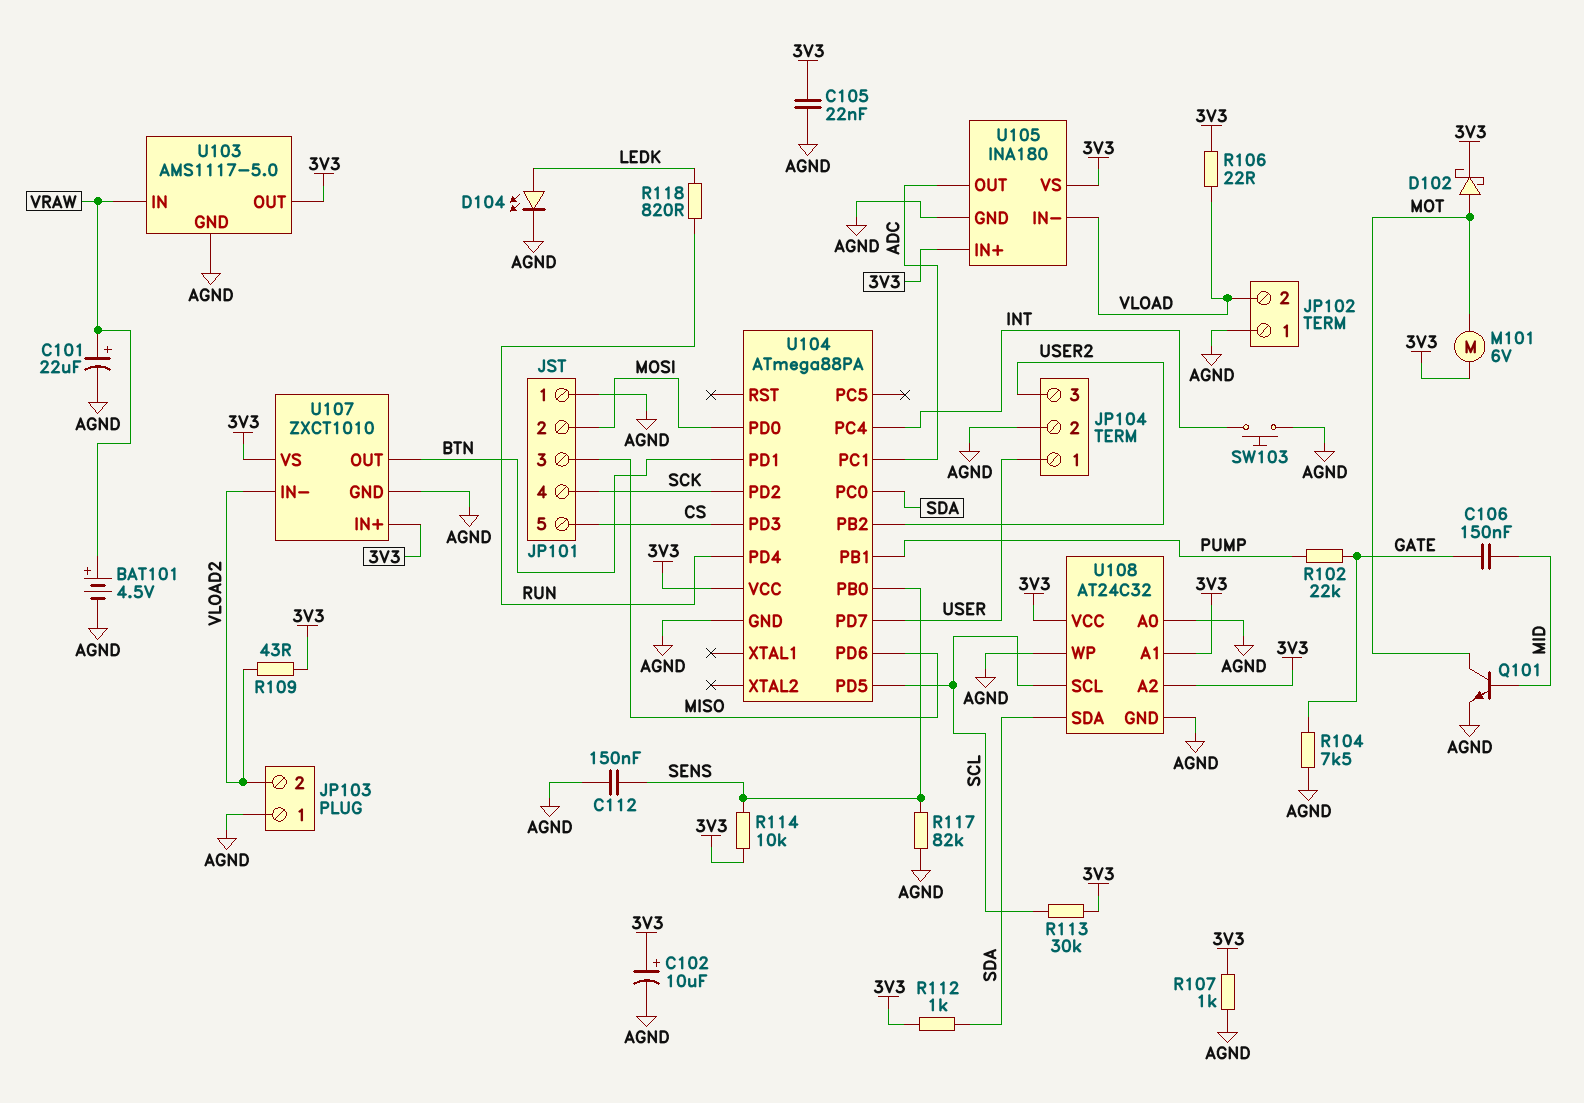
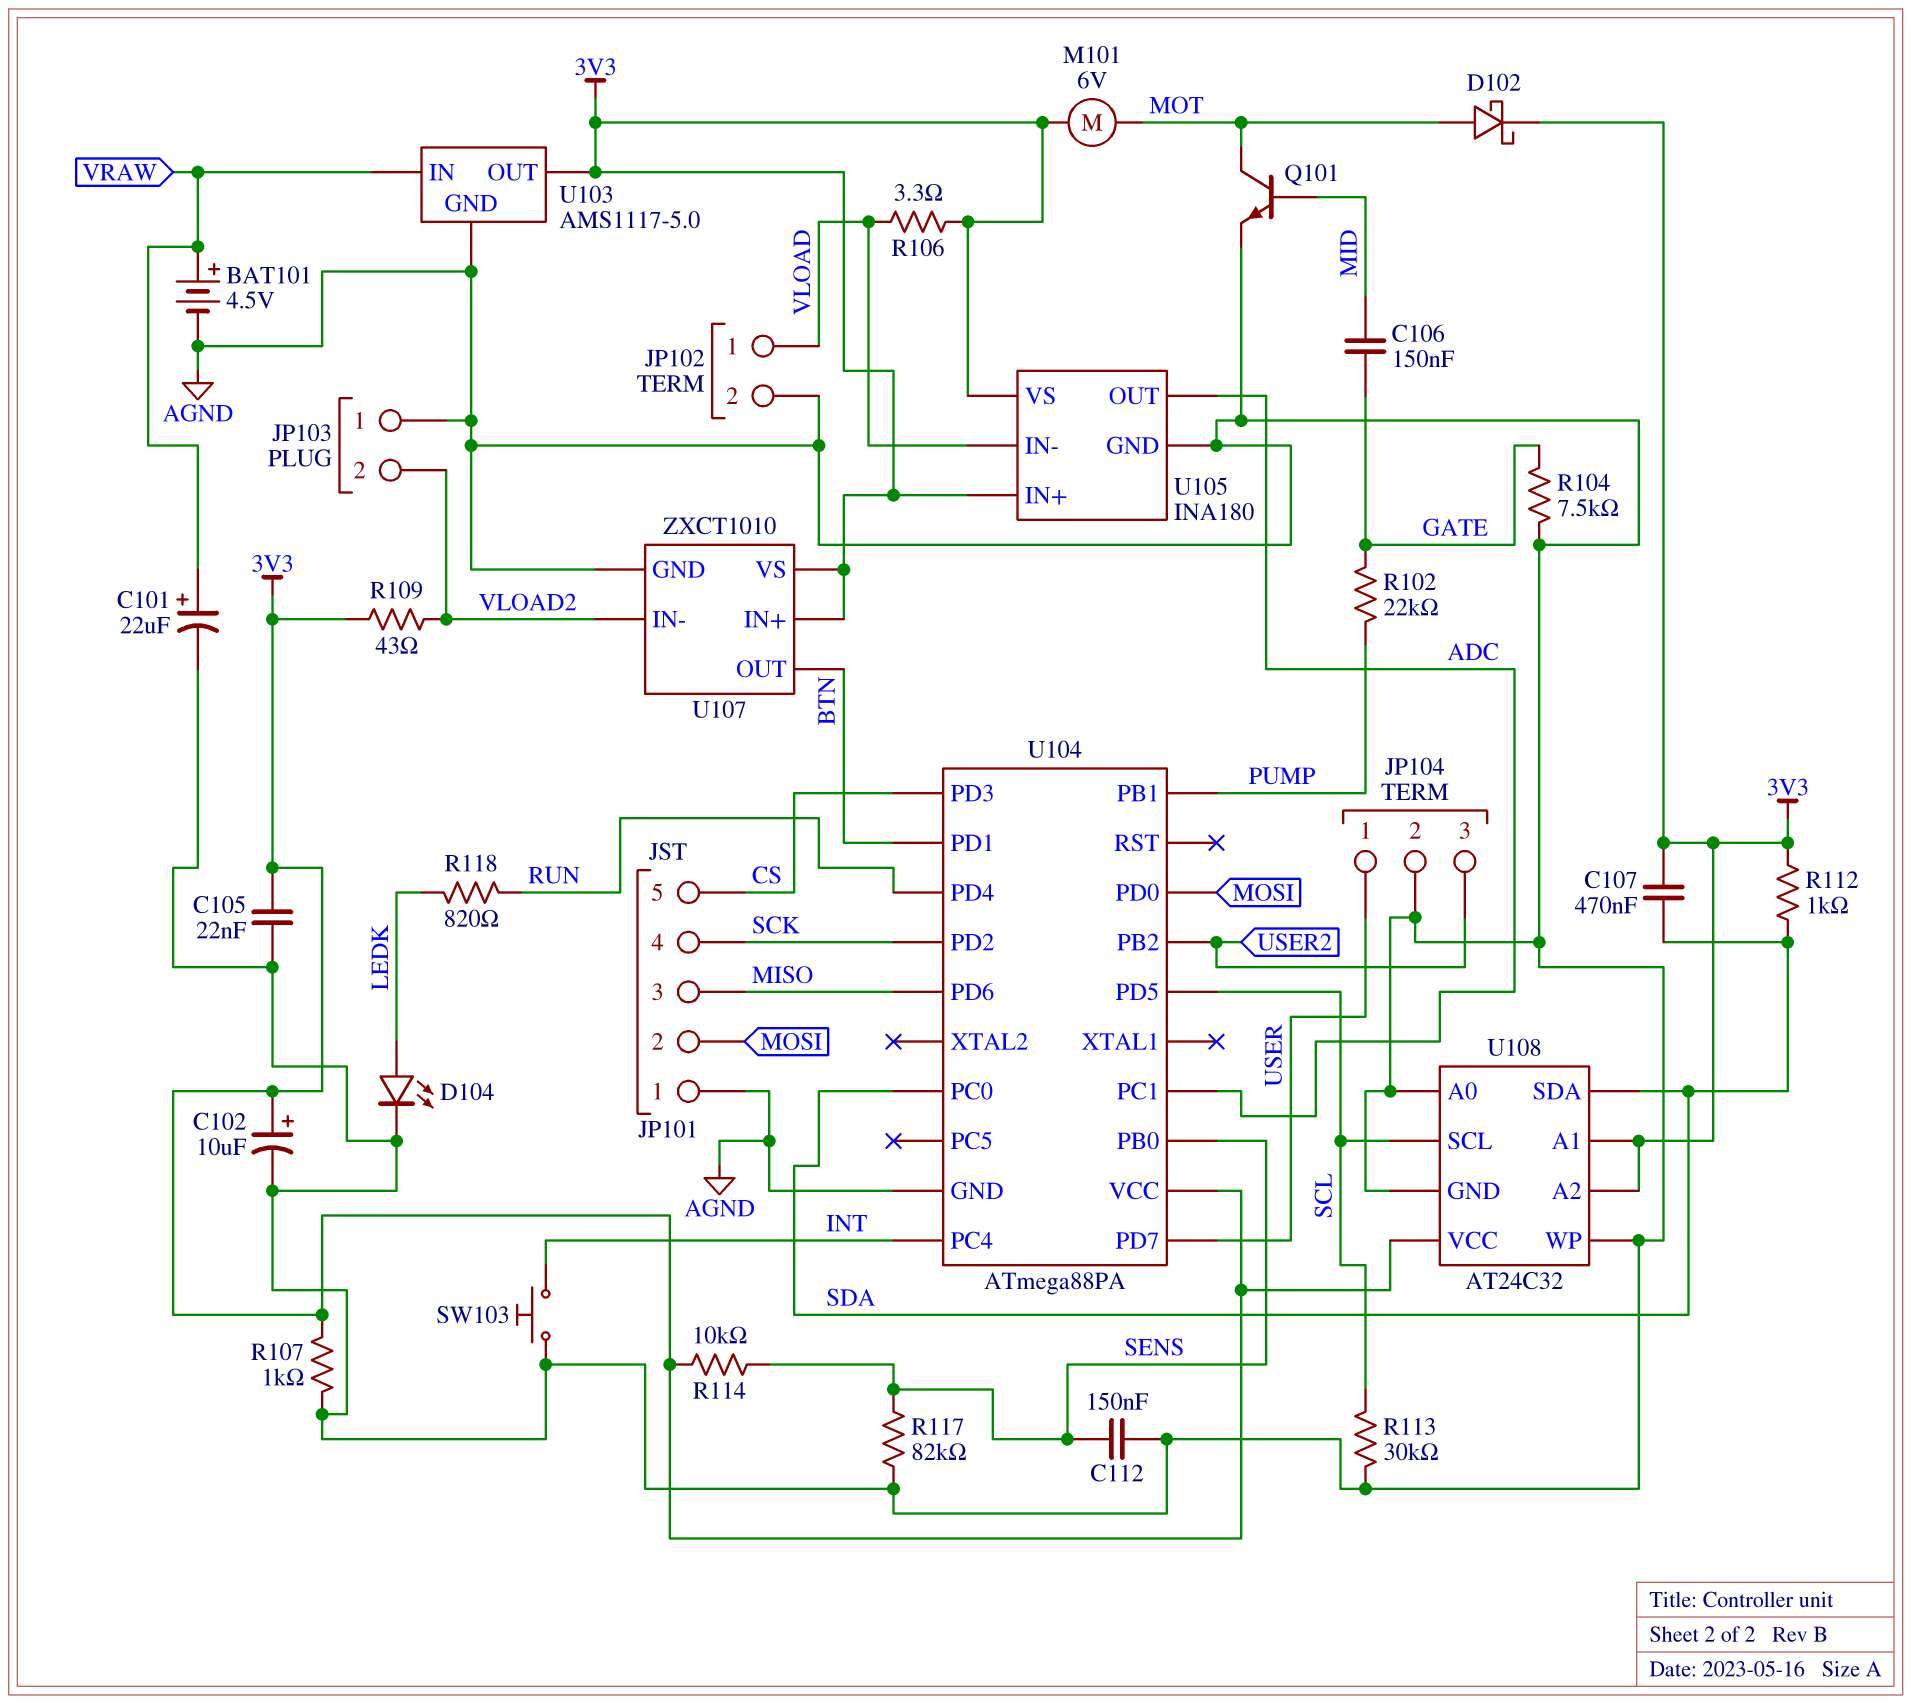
C107: none -> 470nF (3V3, SDA)
JP102 pin 1: AGND -> VLOAD
JP102 pin 2: VLOAD -> AGND
R106: 22 (3V3, VLOAD) -> 3.3 (3V3, VLOAD)
R113: 30k (3V3, SCL) -> 30k (AGND, SCL)

